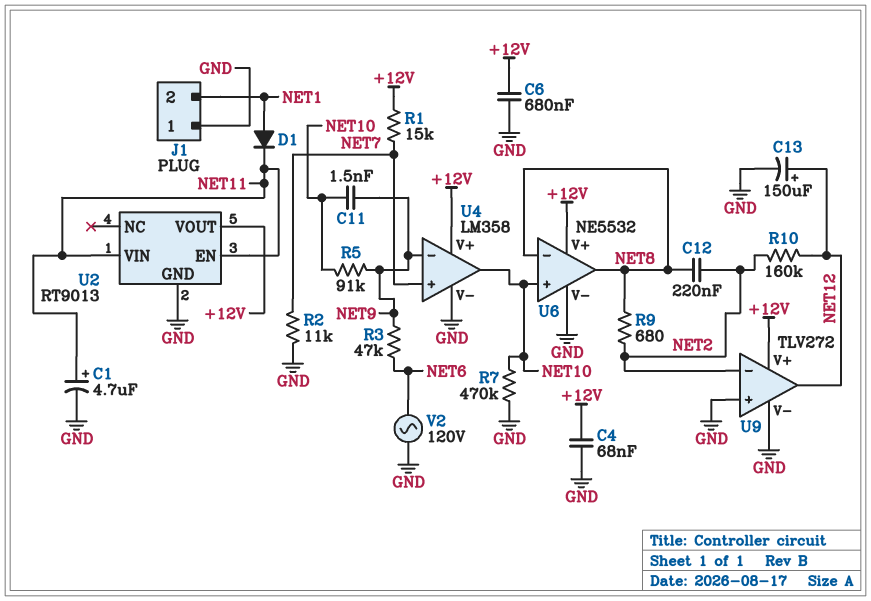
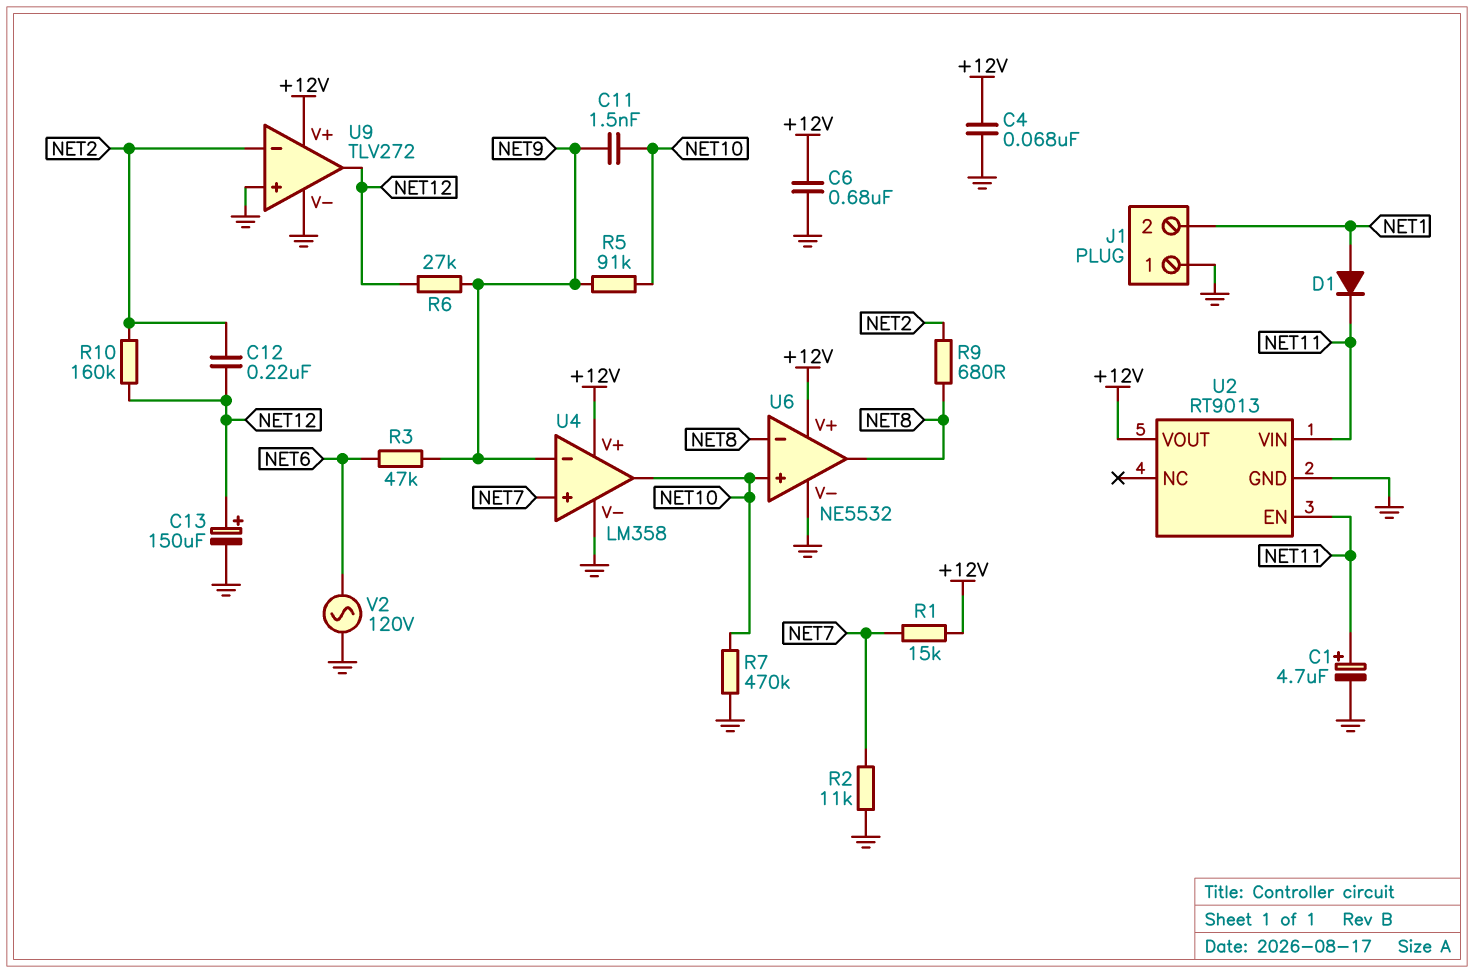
C12: 220nF (NET2, NET8) -> 220nF (NET2, NET12)
R6: none -> 27k (NET9, NET12)

